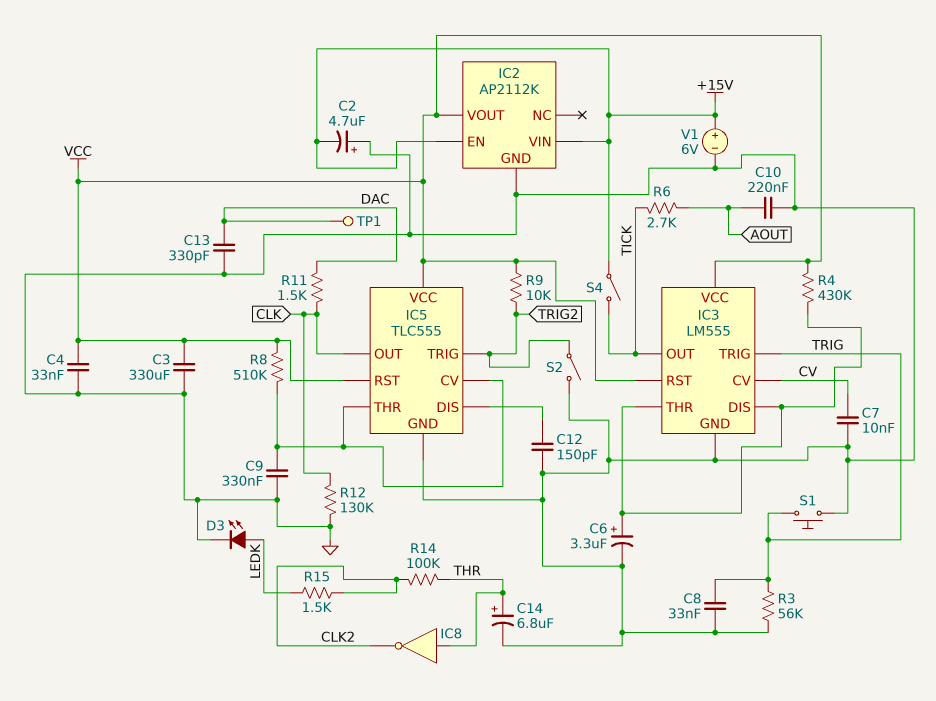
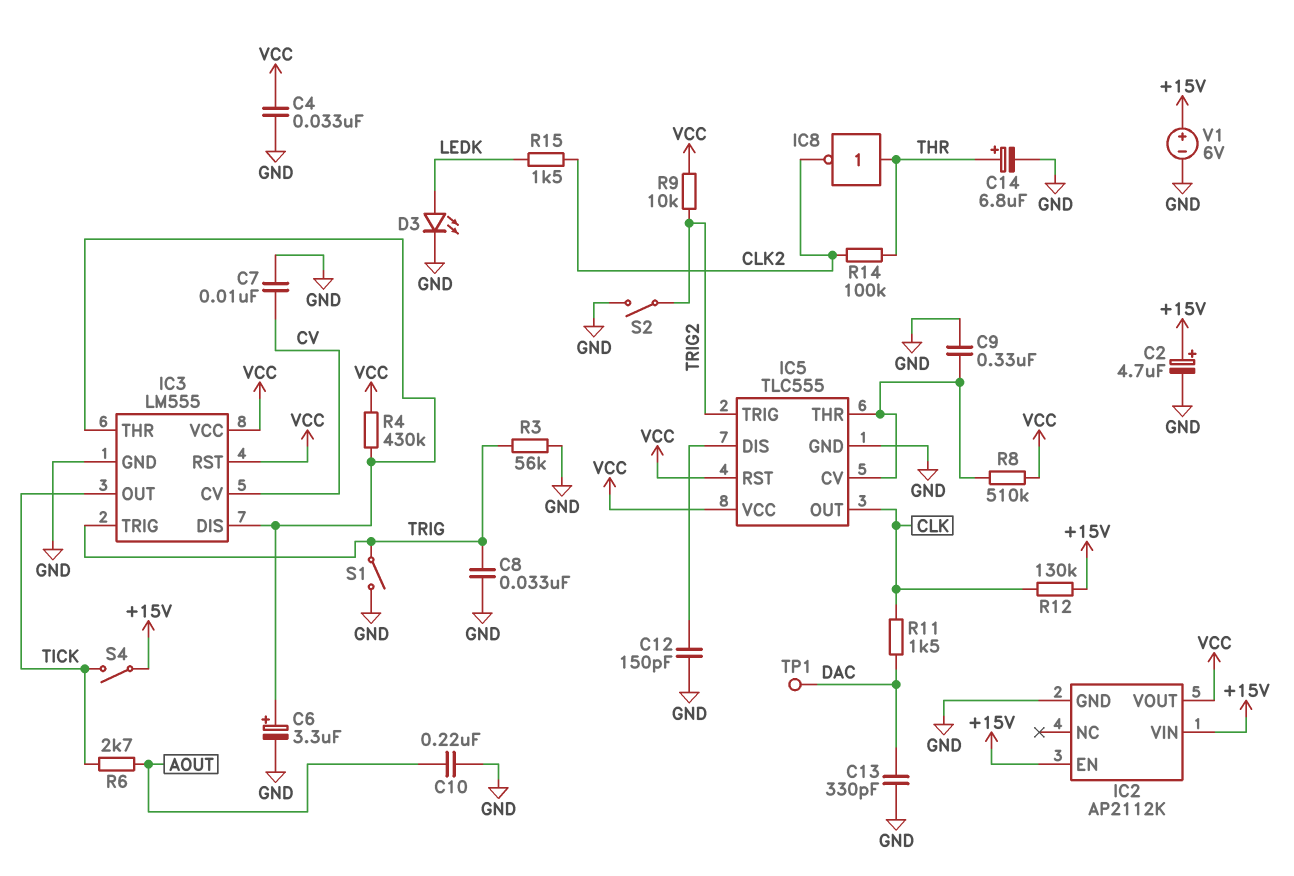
C2: 4.7uF (plus GND, minus +15V) -> 4.7uF (plus +15V, minus GND)
C3: 330uF (GND, VCC) -> none
R12: 130k (CLK, GND) -> 130k (+15V, CLK)
S1: button (GND, TRIG) -> switch (GND, TRIG)

